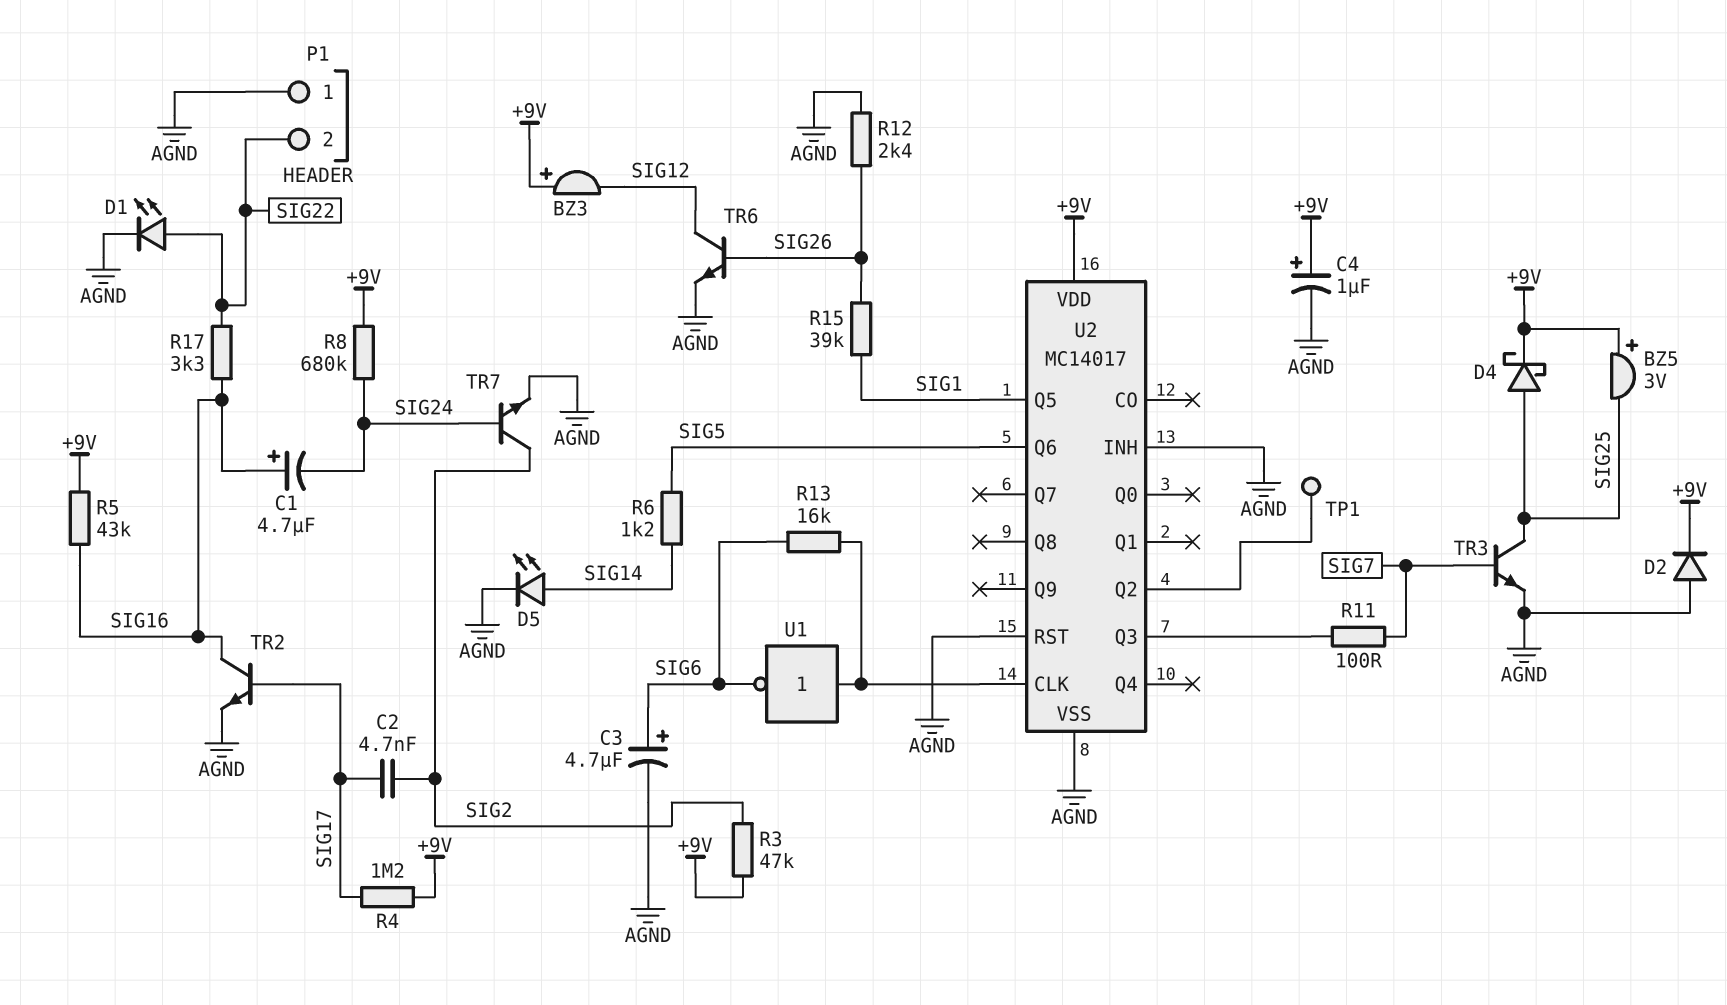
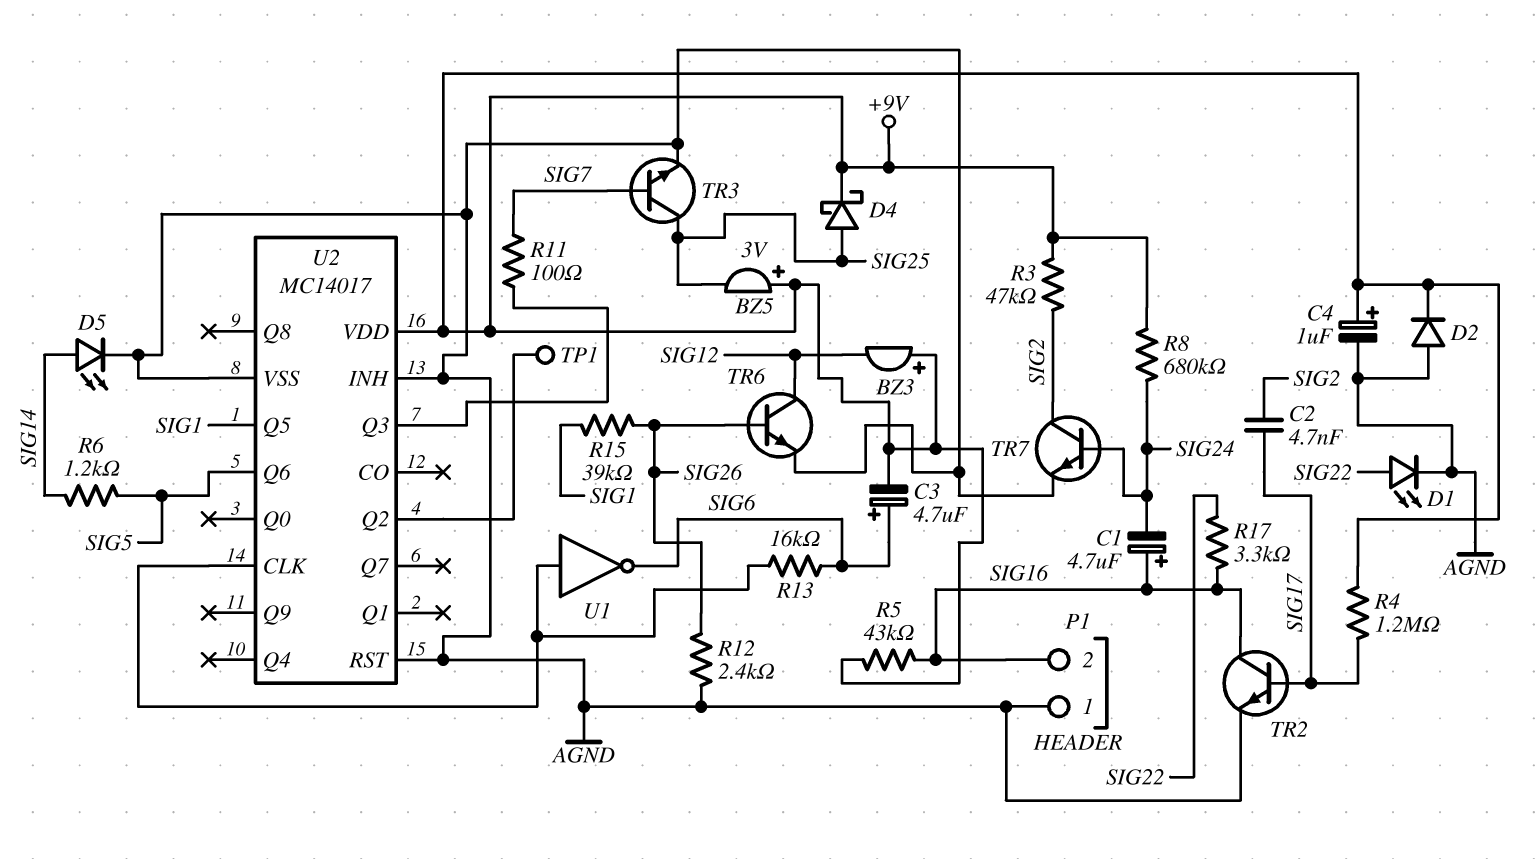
C3: 4.7uF (plus SIG6, minus AGND) -> 4.7uF (plus SIG6, minus +9V)
P1 pin 2: SIG22 -> SIG16

